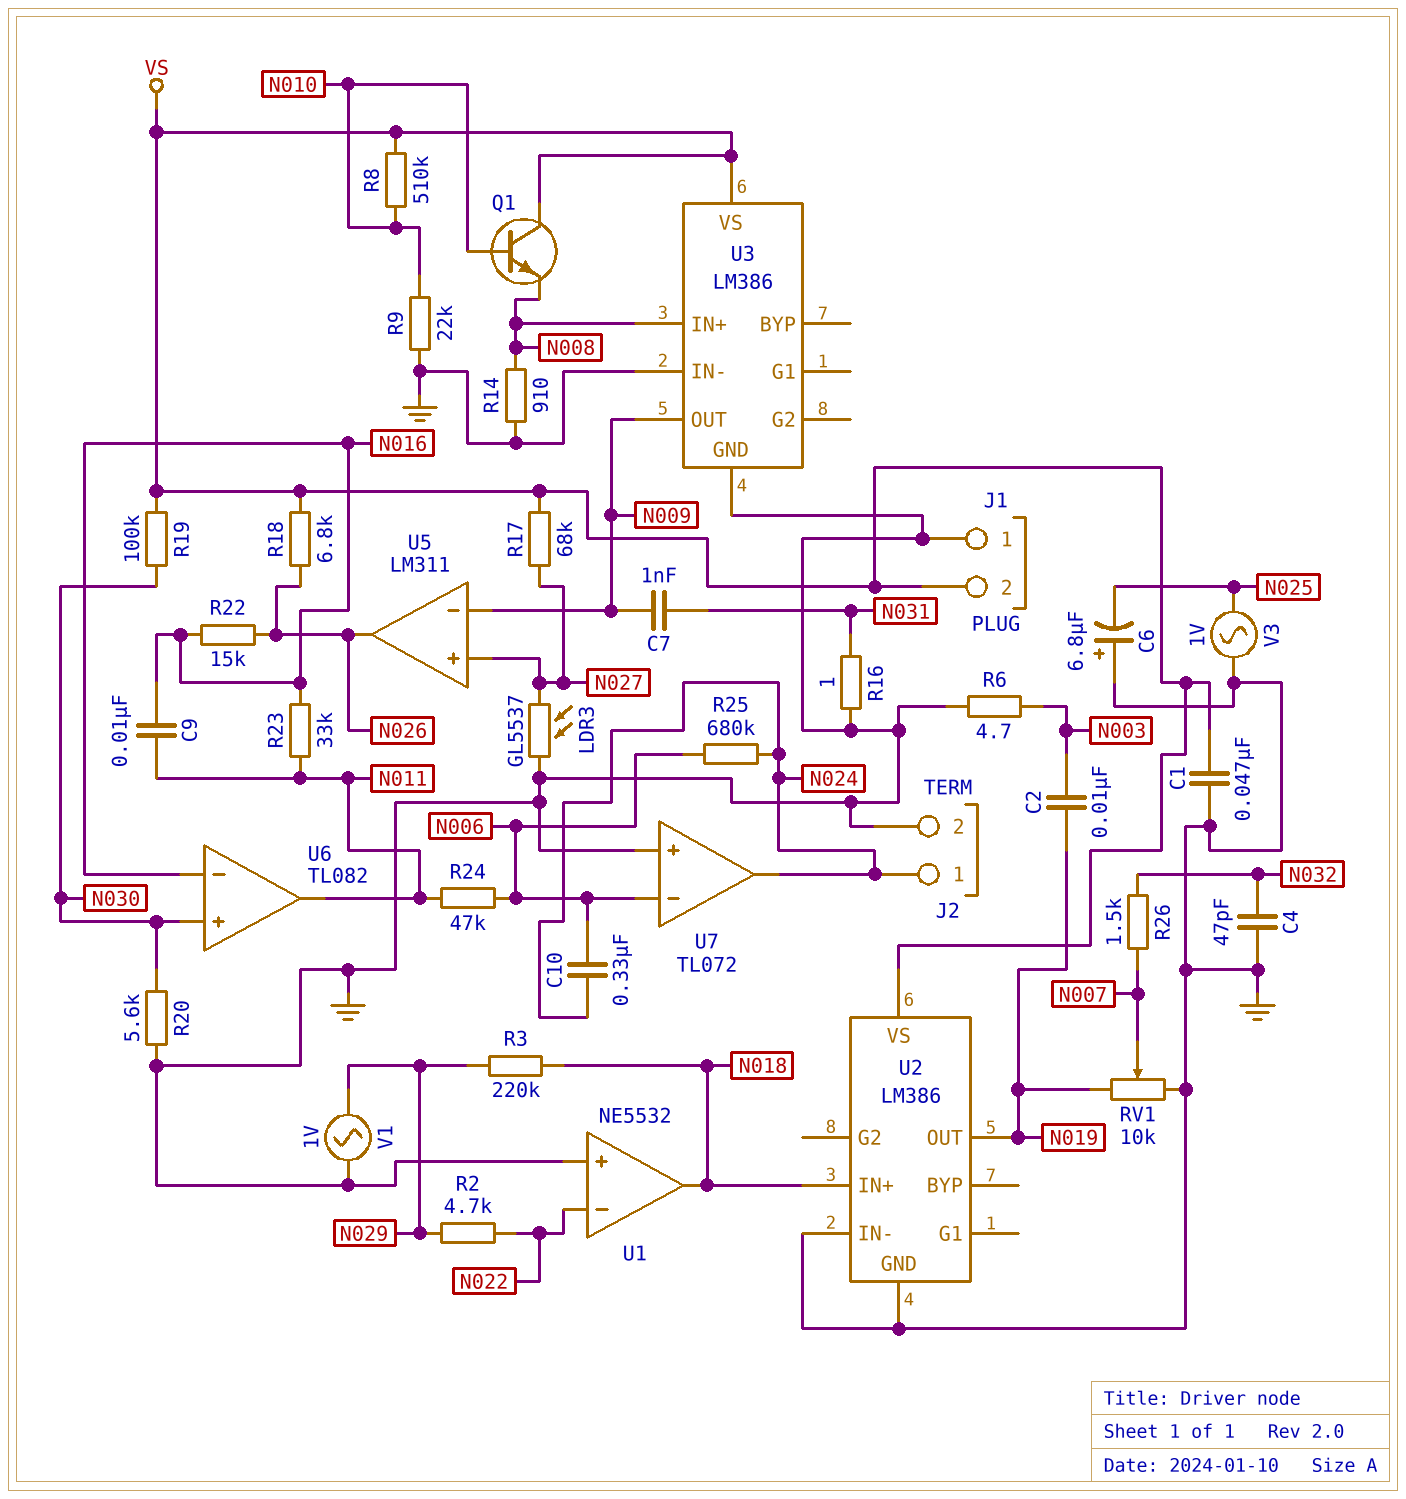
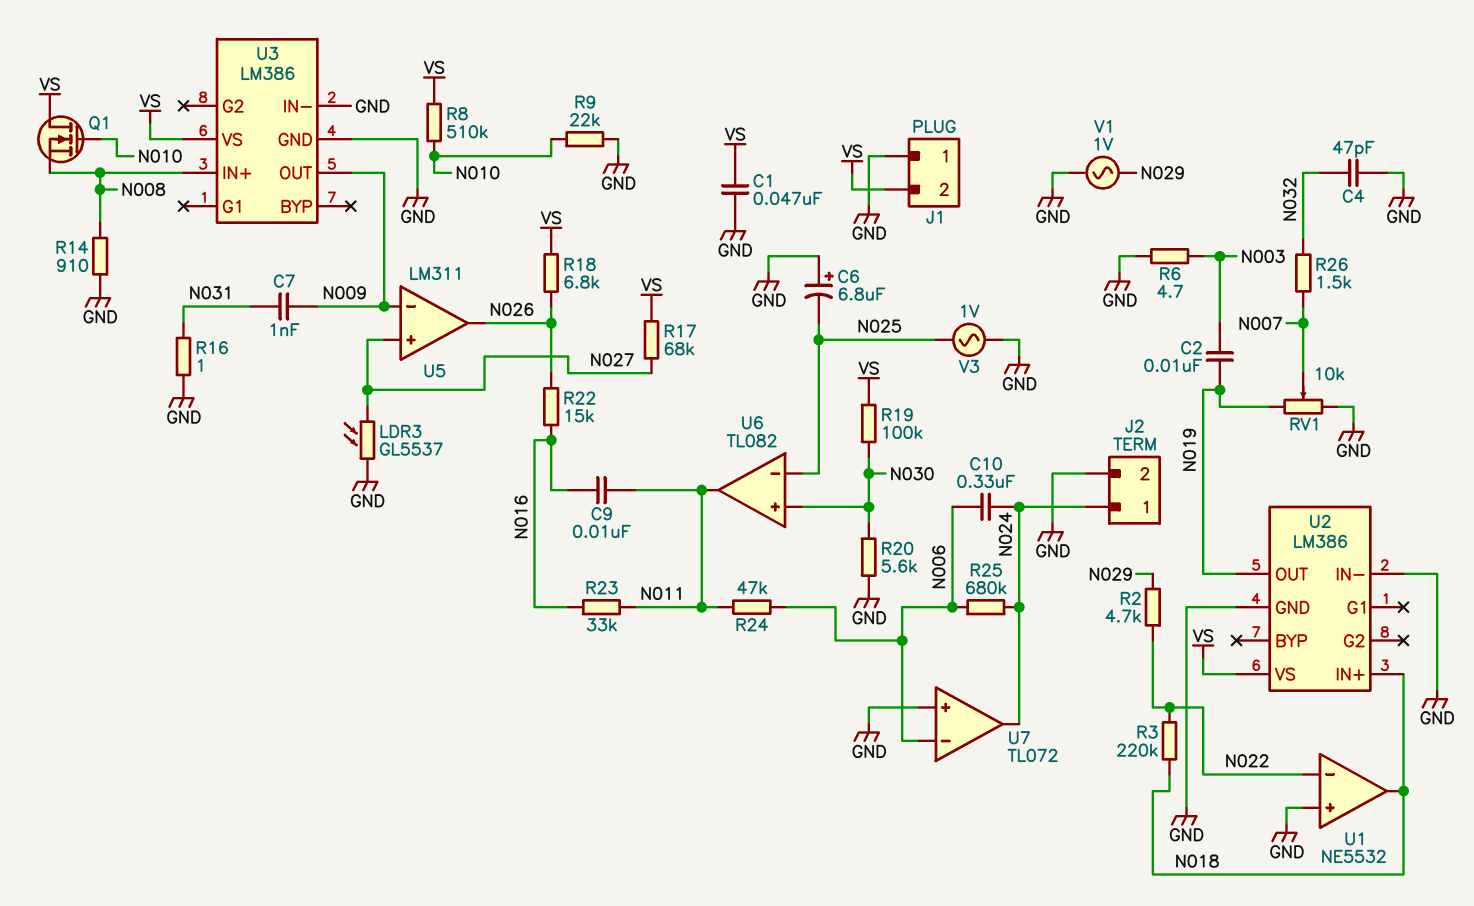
Q1: NPN (B N010, C VS, E N008) -> NMOS (G N010, D VS, S N008)
R3: 220k (N018, N029) -> 220k (N018, N022)
U6 pin in-: N016 -> N025

